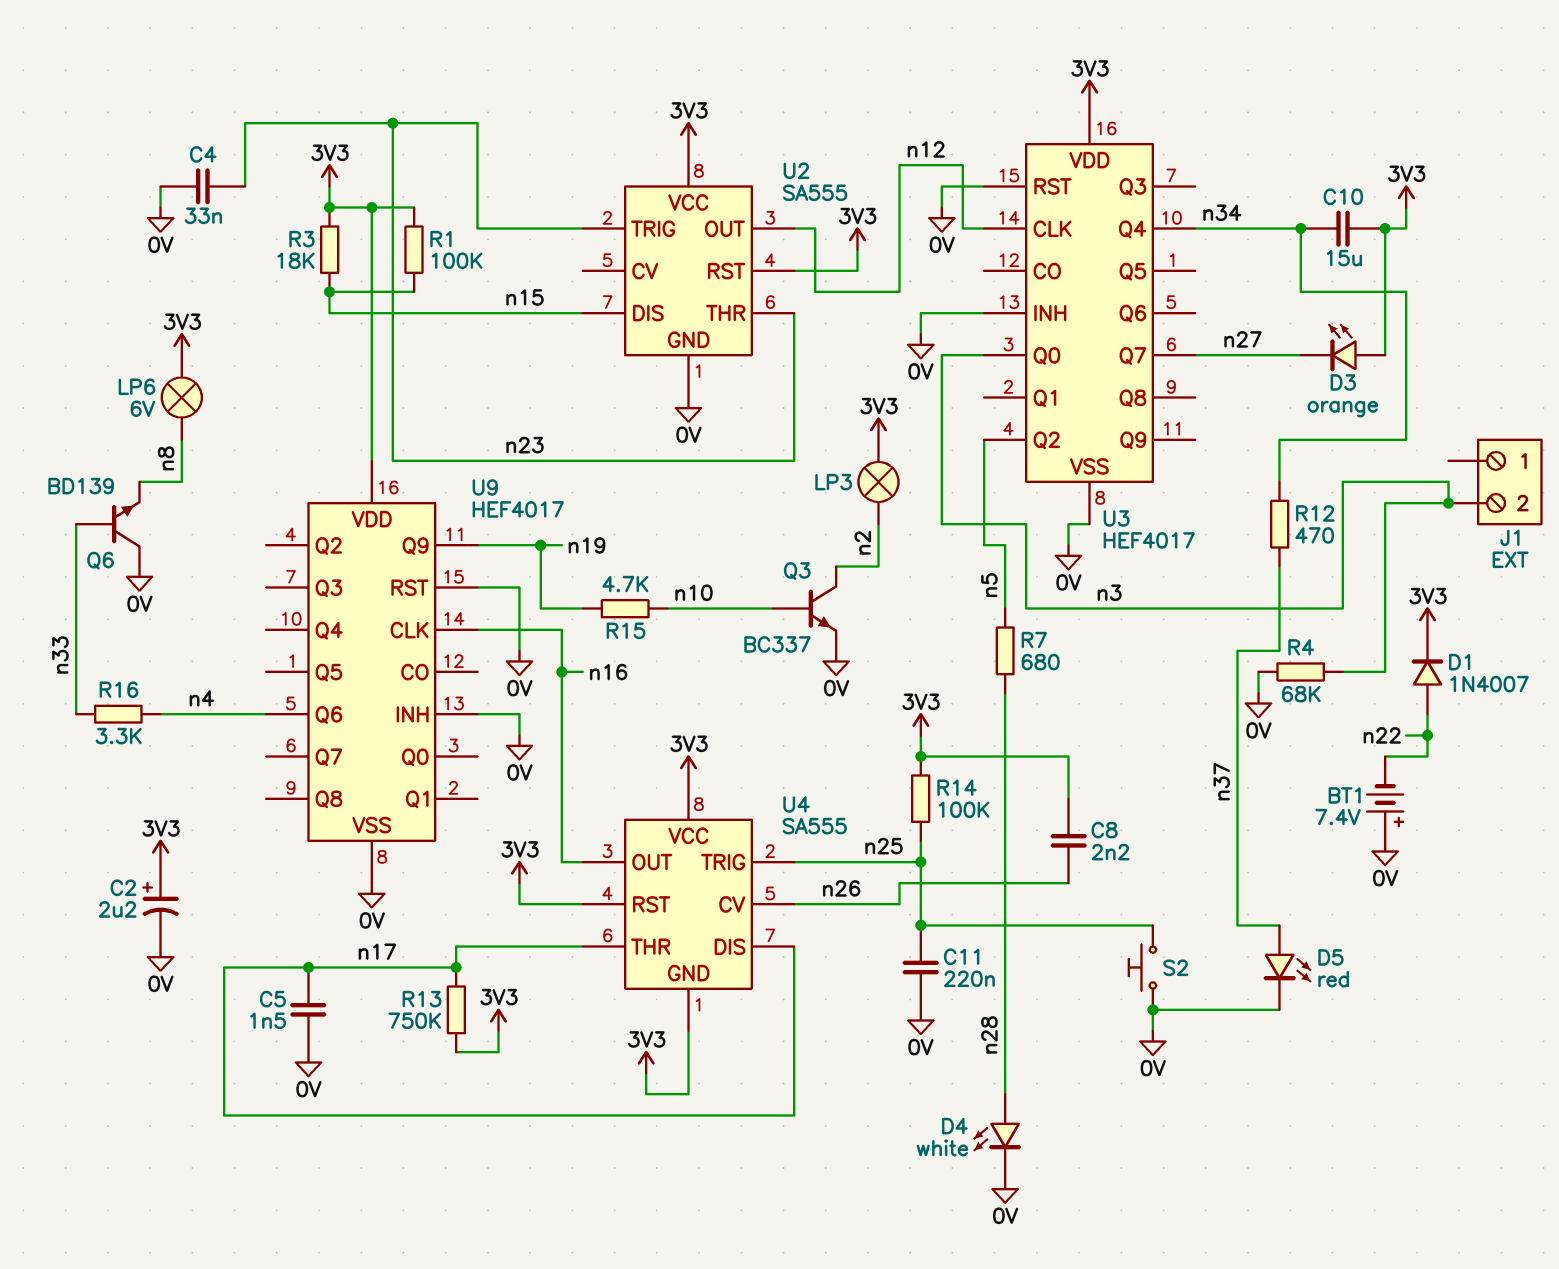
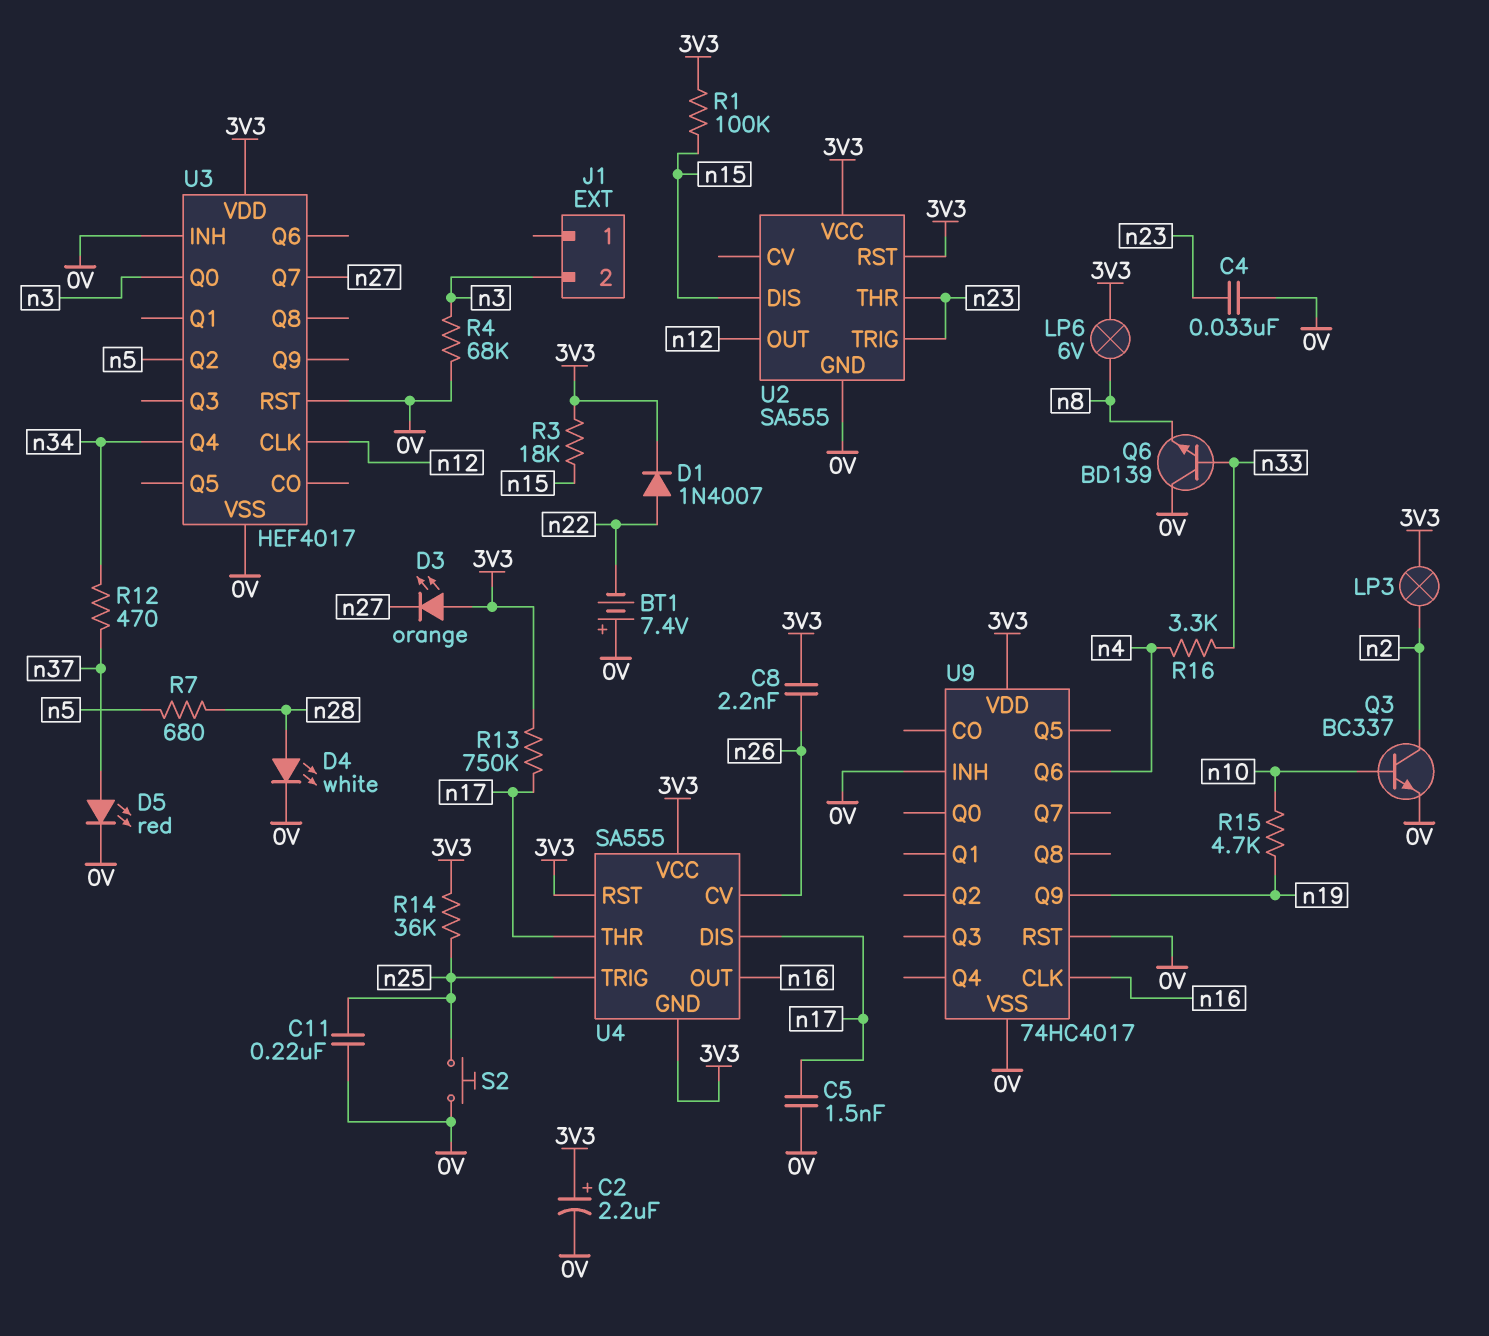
C10: 15uF (3V3, n34) -> none
R14: 100k (3V3, n25) -> 36k (3V3, n25)
U9: HEF4017 -> 74HC4017

